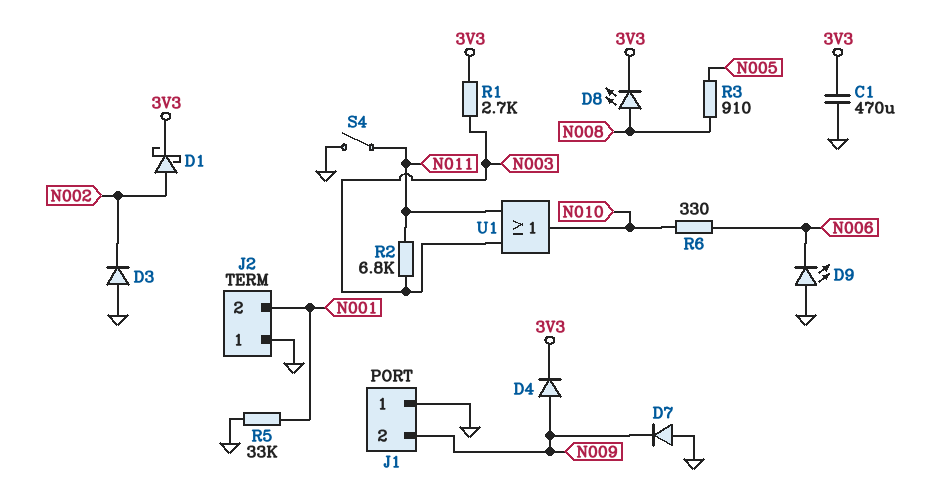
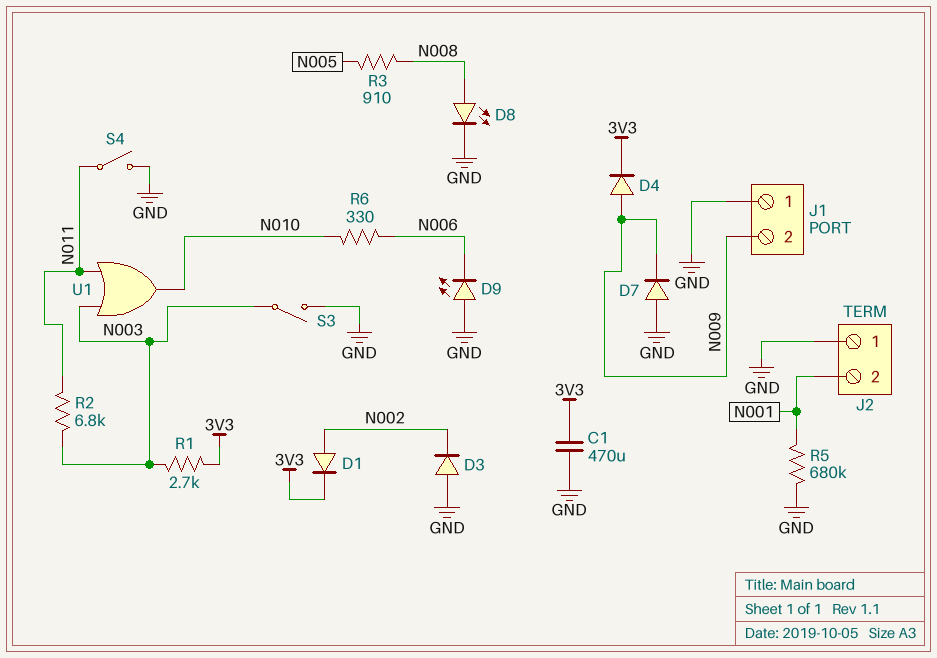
D1: schottky (A N002, K 3V3) -> diode (A N002, K 3V3)
D8: LED (A N008, K 3V3) -> LED (A N008, K GND)
R5: 33k (GND, N001) -> 680k (GND, N001)
S3: none -> switch (GND, N003)

